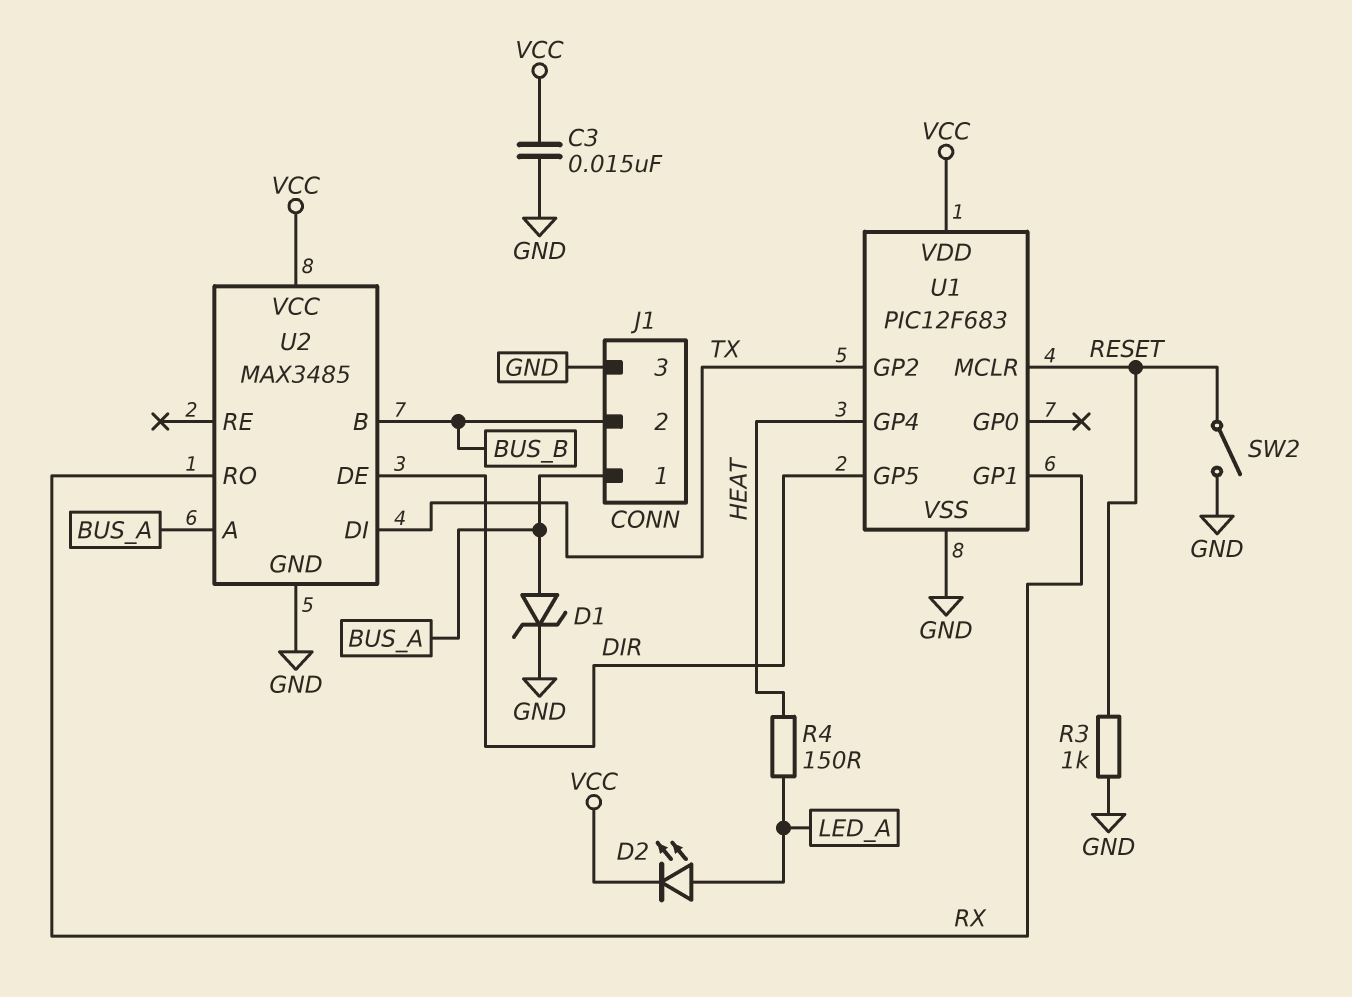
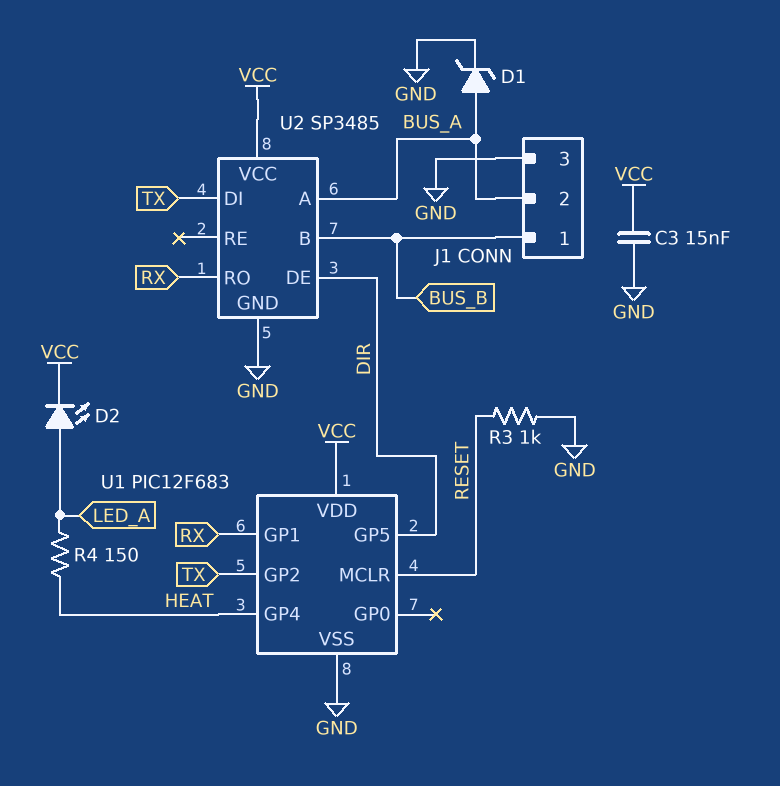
J1 pin 1: BUS_A -> BUS_B
J1 pin 2: BUS_B -> BUS_A
SW2: switch (GND, RESET) -> none
U2: MAX3485 -> SP3485

